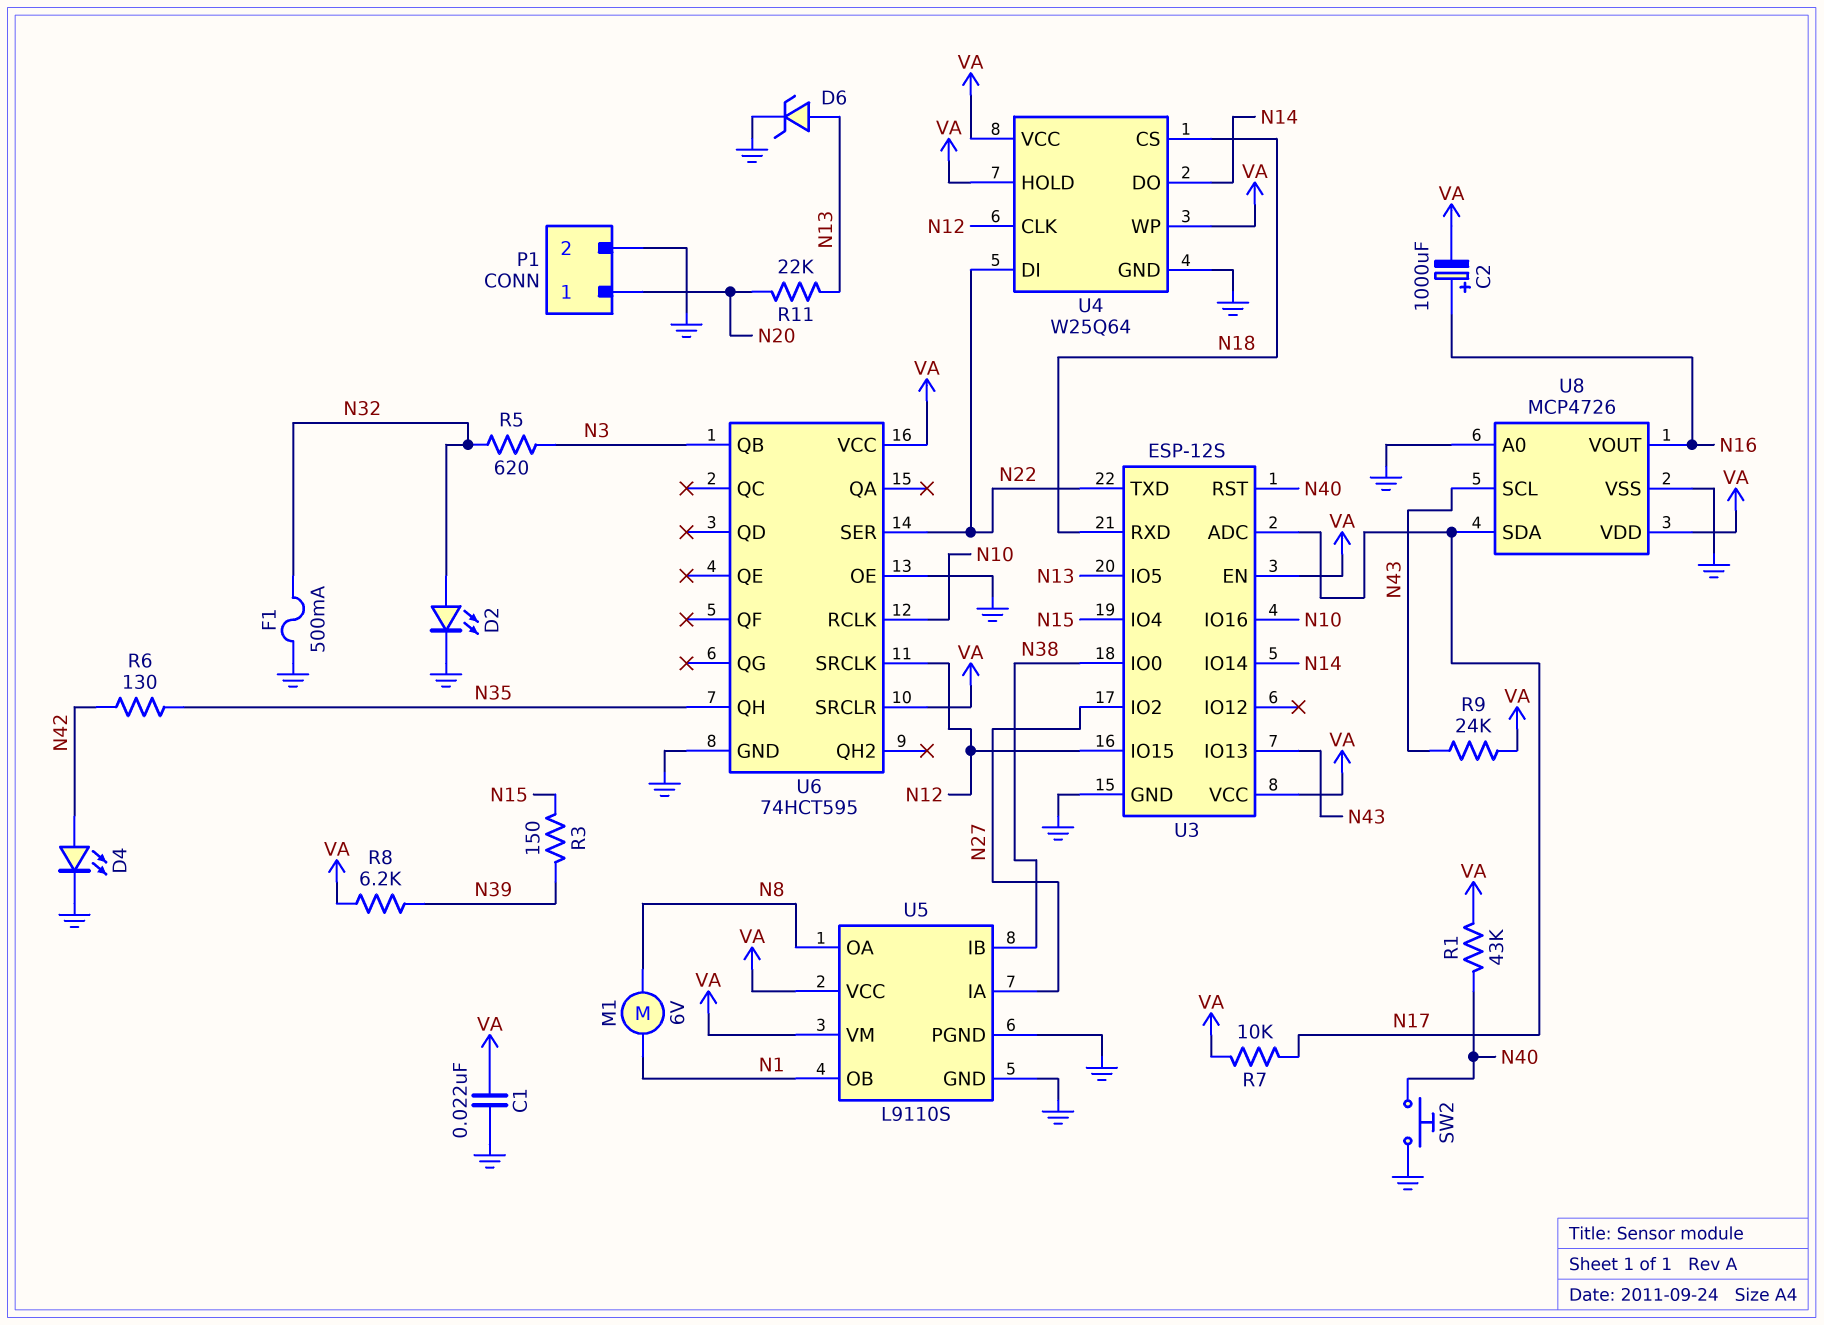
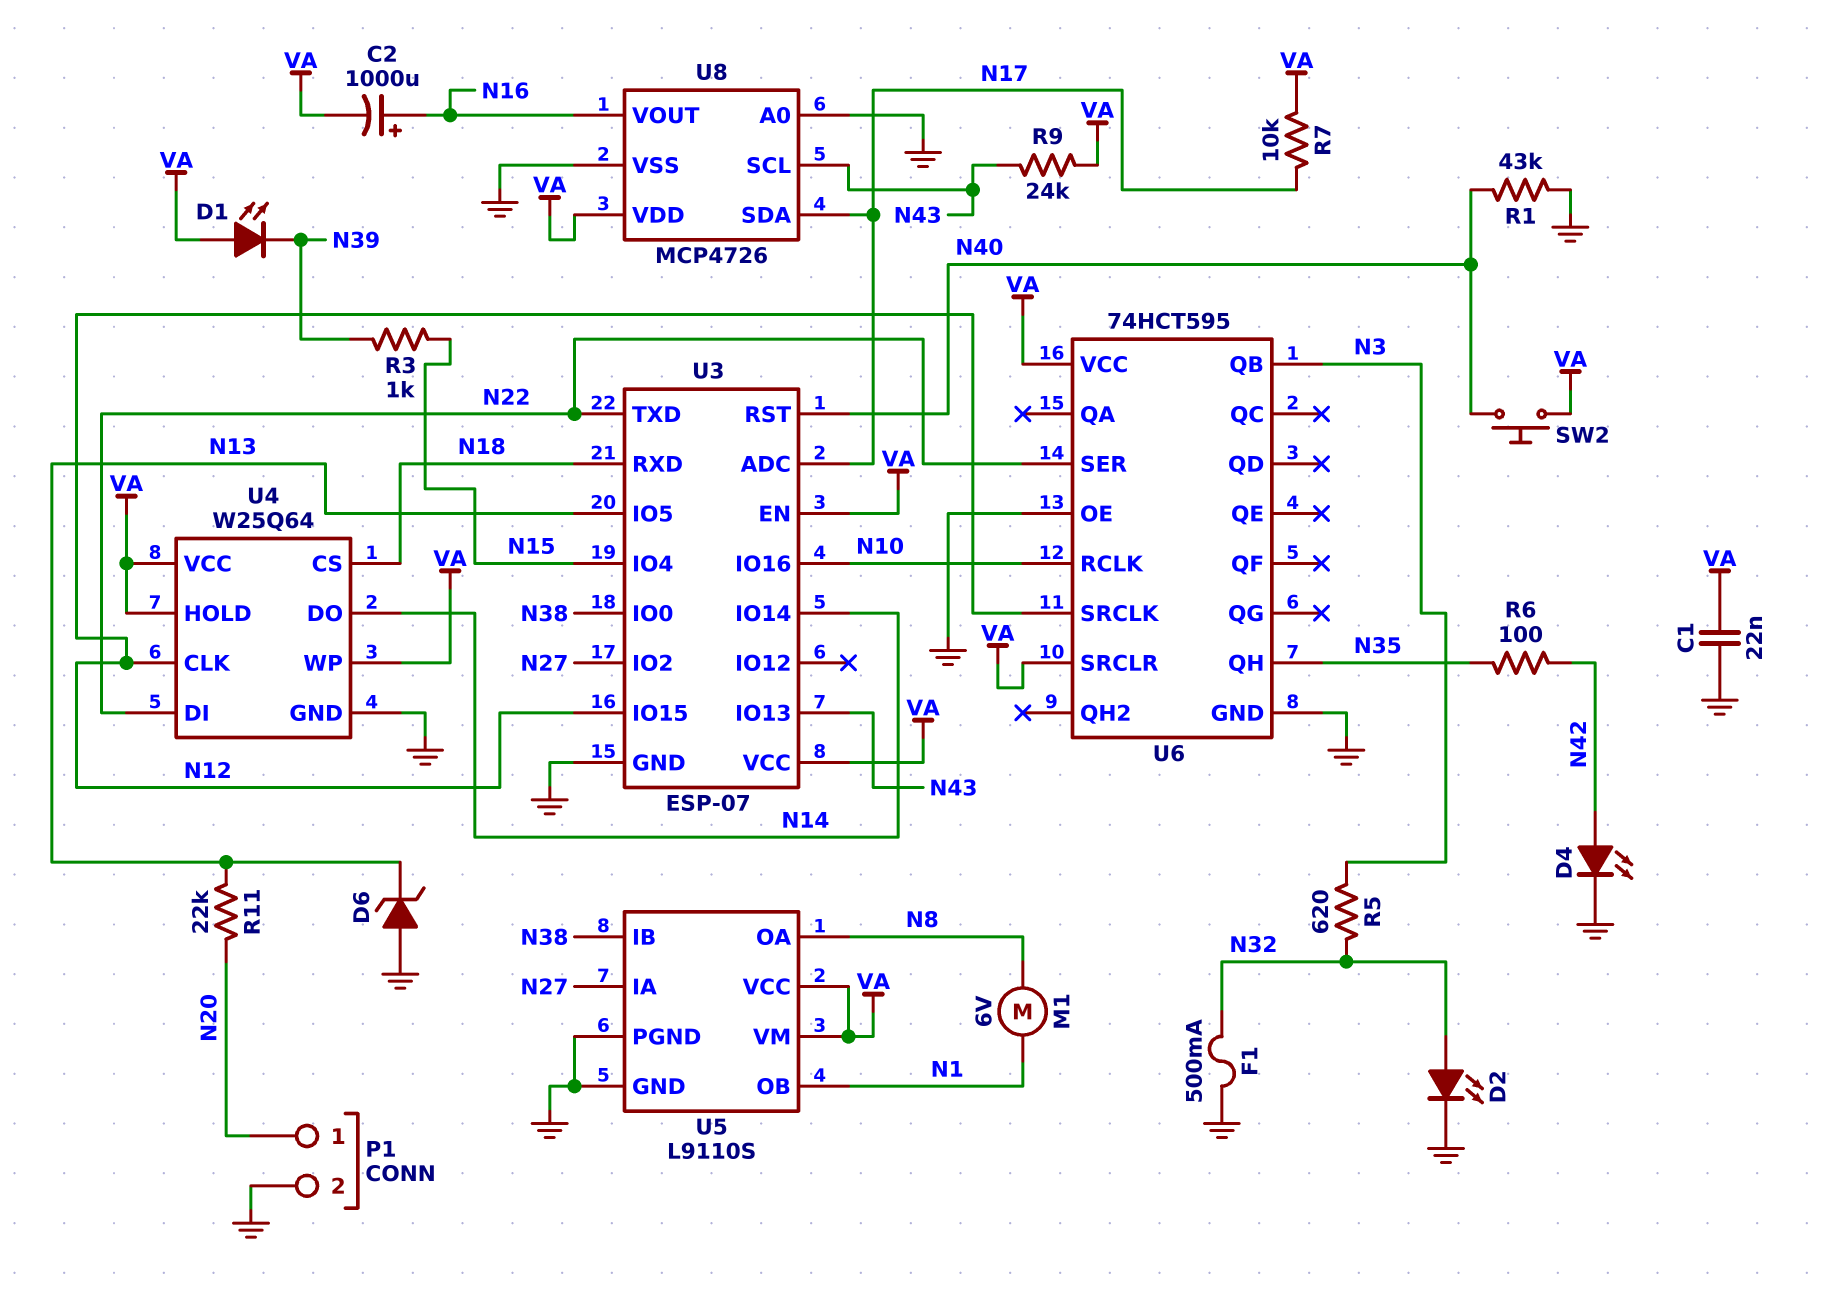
D1: none -> LED (A VA, K N39)
D6: zener (A N13, K GND) -> zener (A GND, K N13)
R1: 43k (N40, VA) -> 43k (GND, N40)
R3: 150 (N15, N39) -> 1k (N15, N39)
R6: 130 (N35, N42) -> 100 (N35, N42)
R8: 6.2k (N39, VA) -> none
SW2: button (GND, N40) -> button (N40, VA)
U3: ESP-12S -> ESP-07

